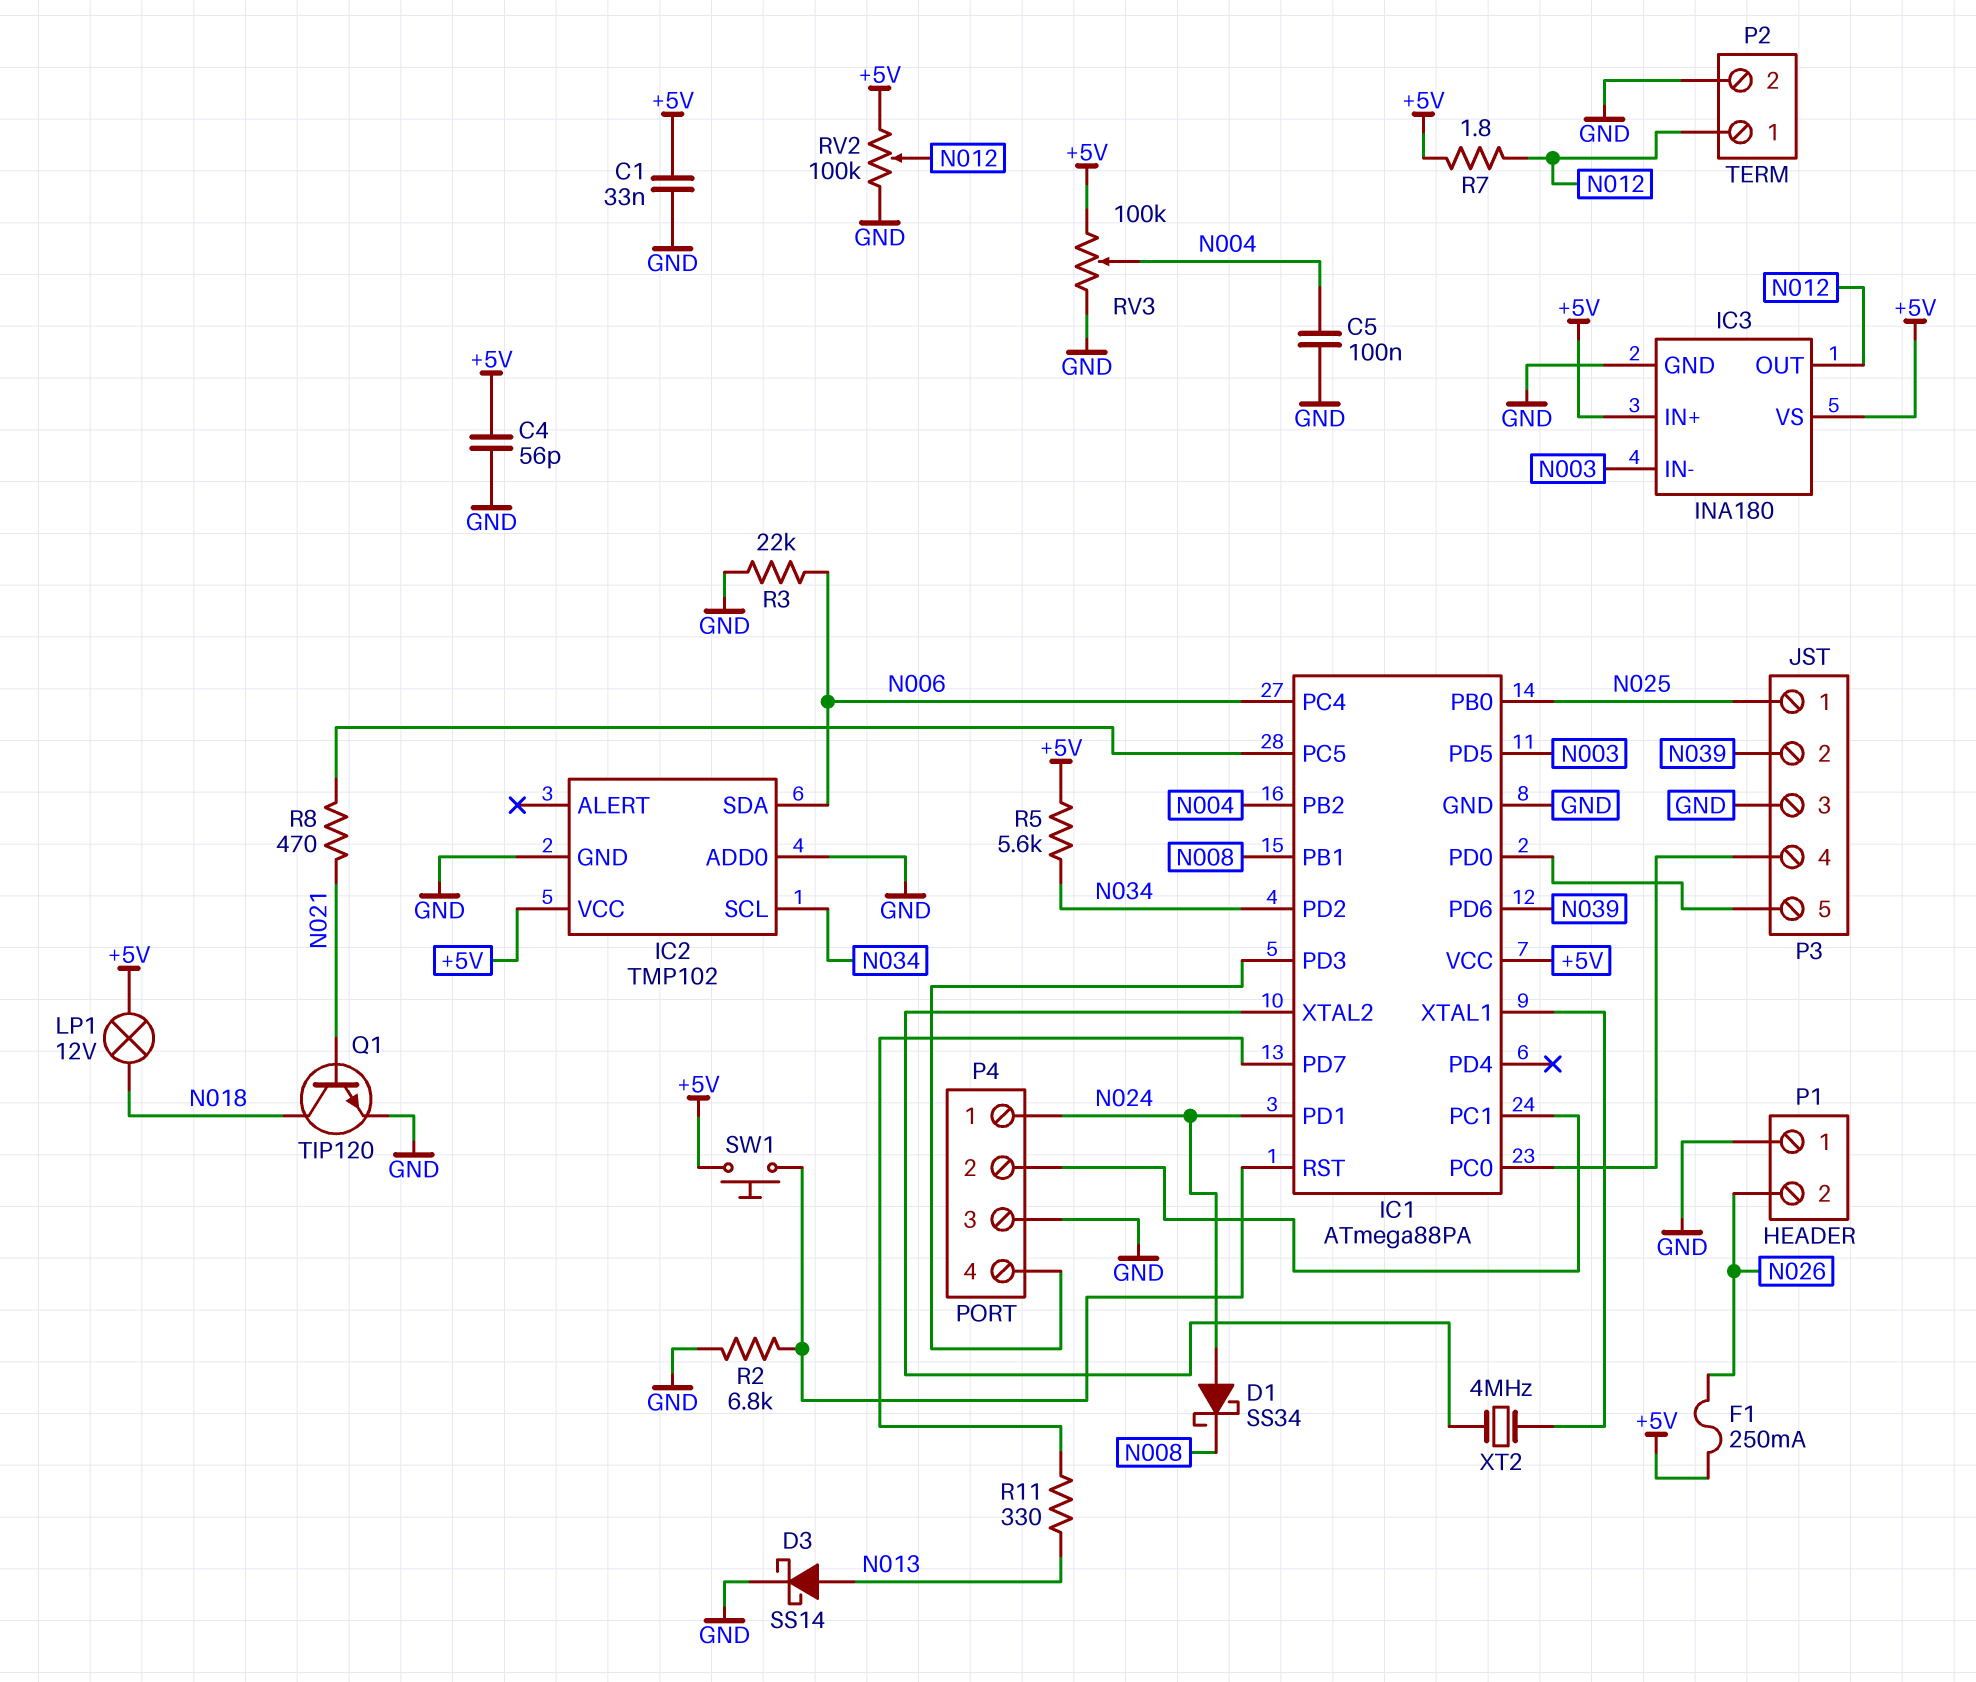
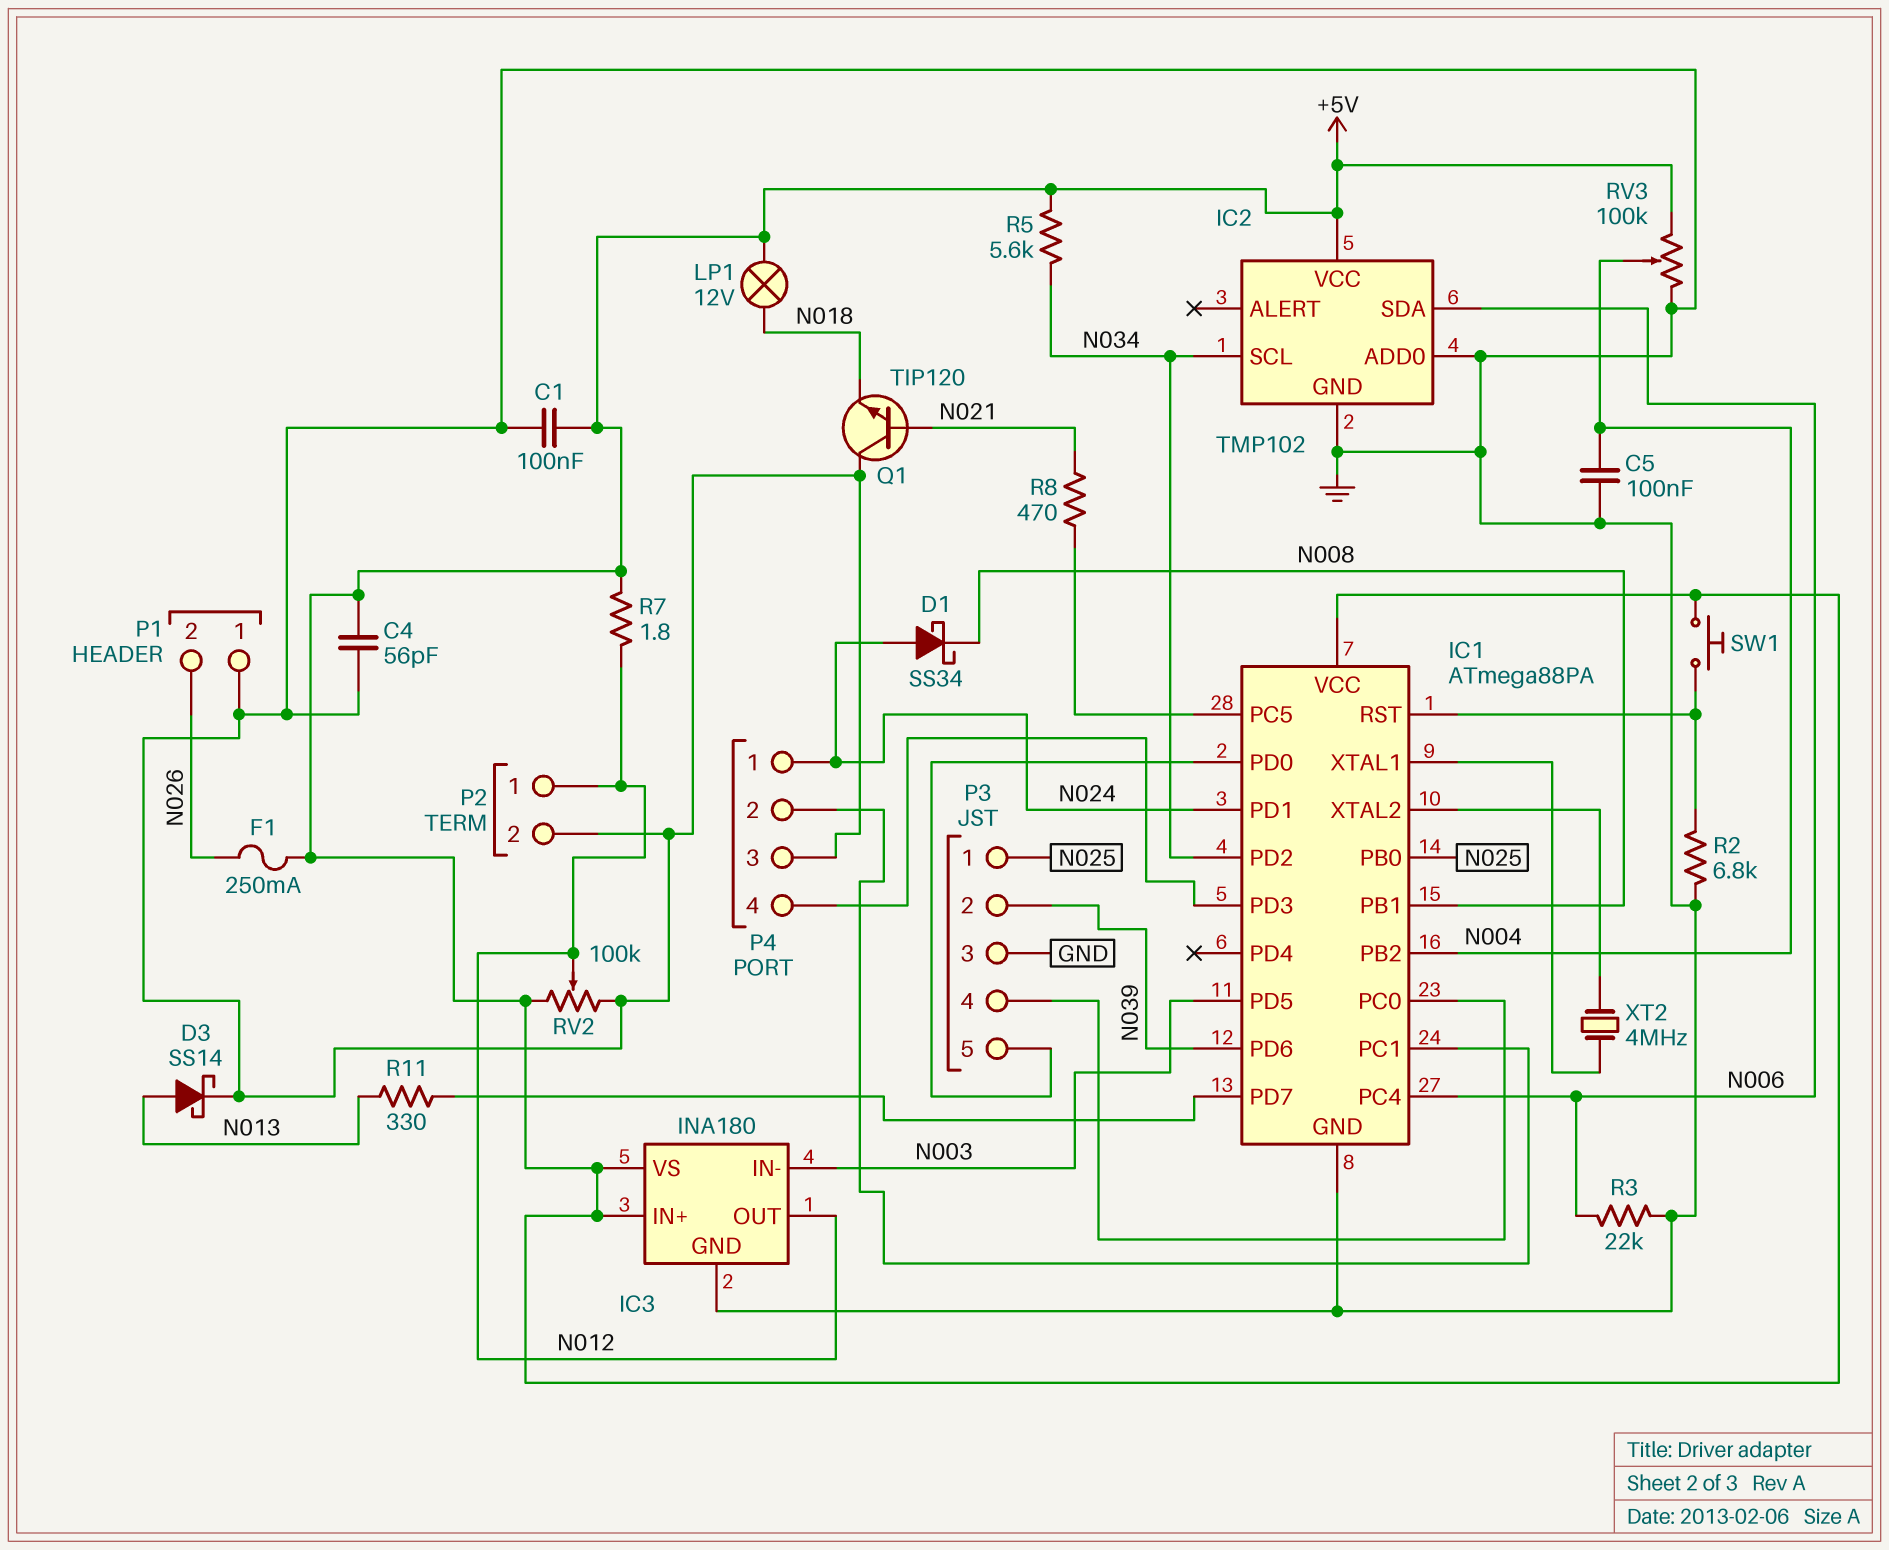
C1: 33nF (+5V, GND) -> 100nF (+5V, GND)
Q1: NPN TIP120 (B N021, C N018, E GND) -> NPN TIP120 (B N021, C GND, E N018)

